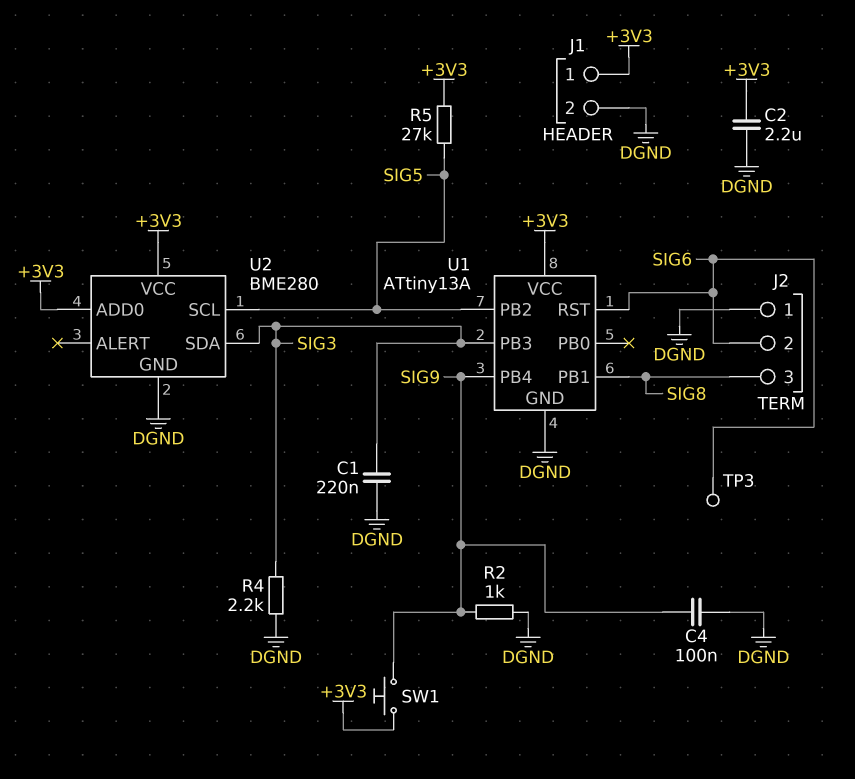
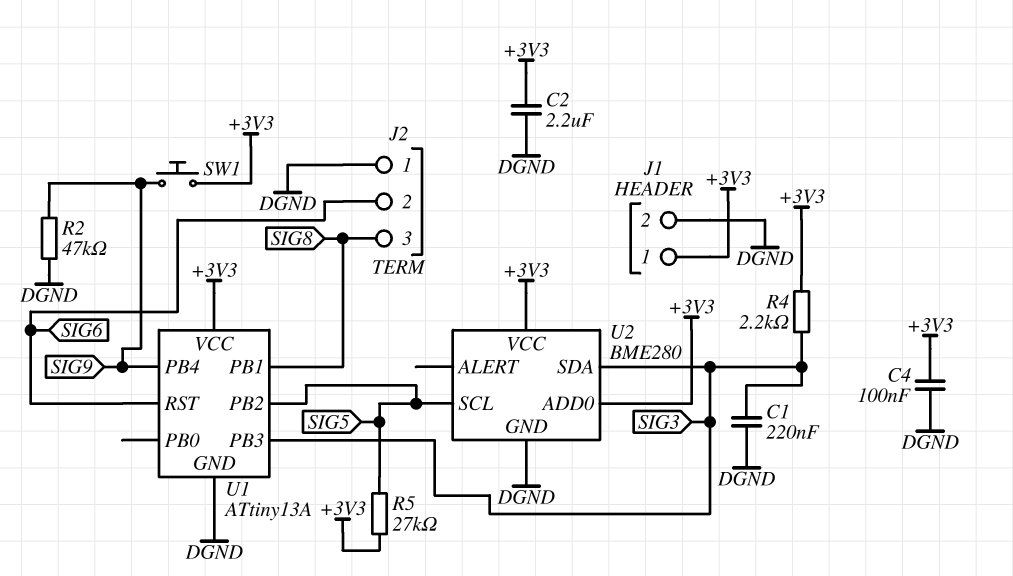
C4: 100nF (DGND, SIG9) -> 100nF (+3V3, DGND)
R2: 1k (DGND, SIG9) -> 47k (DGND, SIG9)
R4: 2.2k (DGND, SIG3) -> 2.2k (+3V3, SIG3)
TP3: test point (SIG6) -> none

